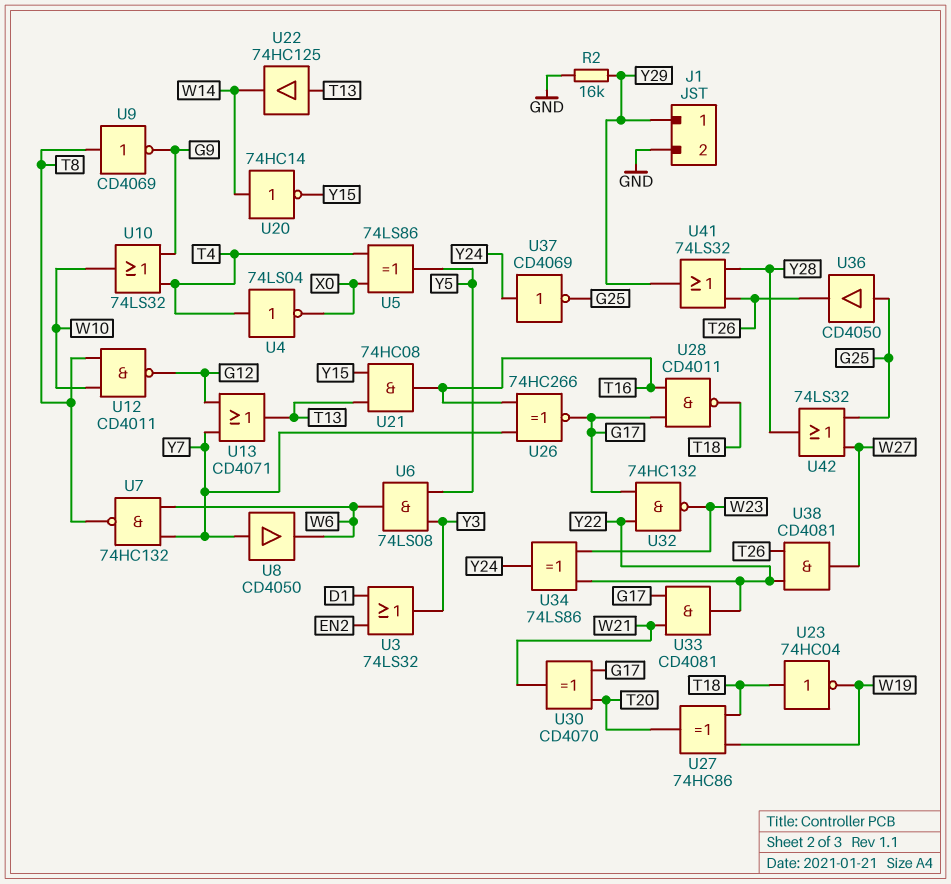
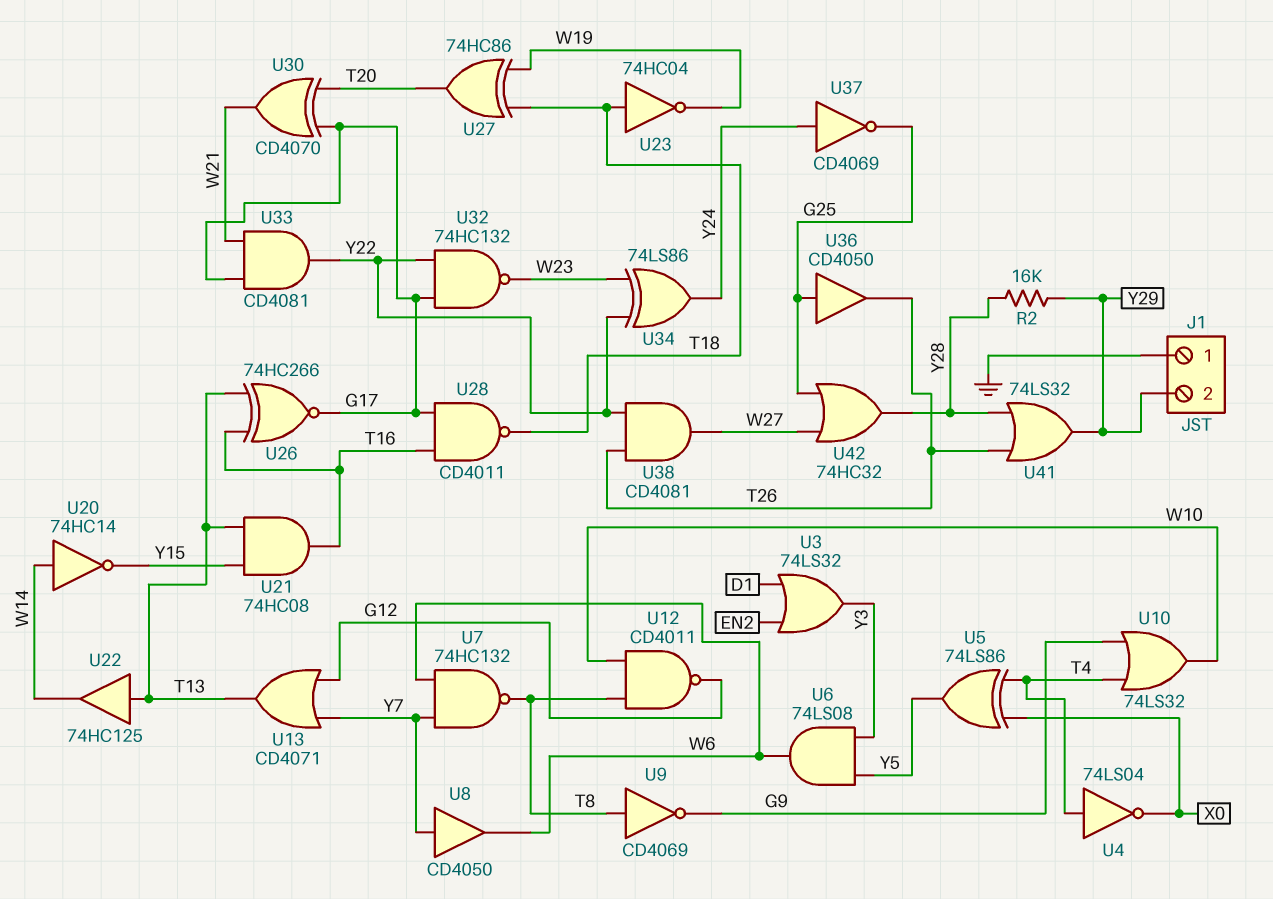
J1 pin 1: Y29 -> GND
J1 pin 2: GND -> Y29
R2: 16k (GND, Y29) -> 16k (Y28, Y29)
U26: XNOR 74HC266 (in T16, in Y7, out G17) -> XNOR 74HC266 (in T13, in T16, out G17)
U42: OR 74LS32 (in G25, in W27, out Y28) -> OR 74HC32 (in G25, in W27, out Y28)

